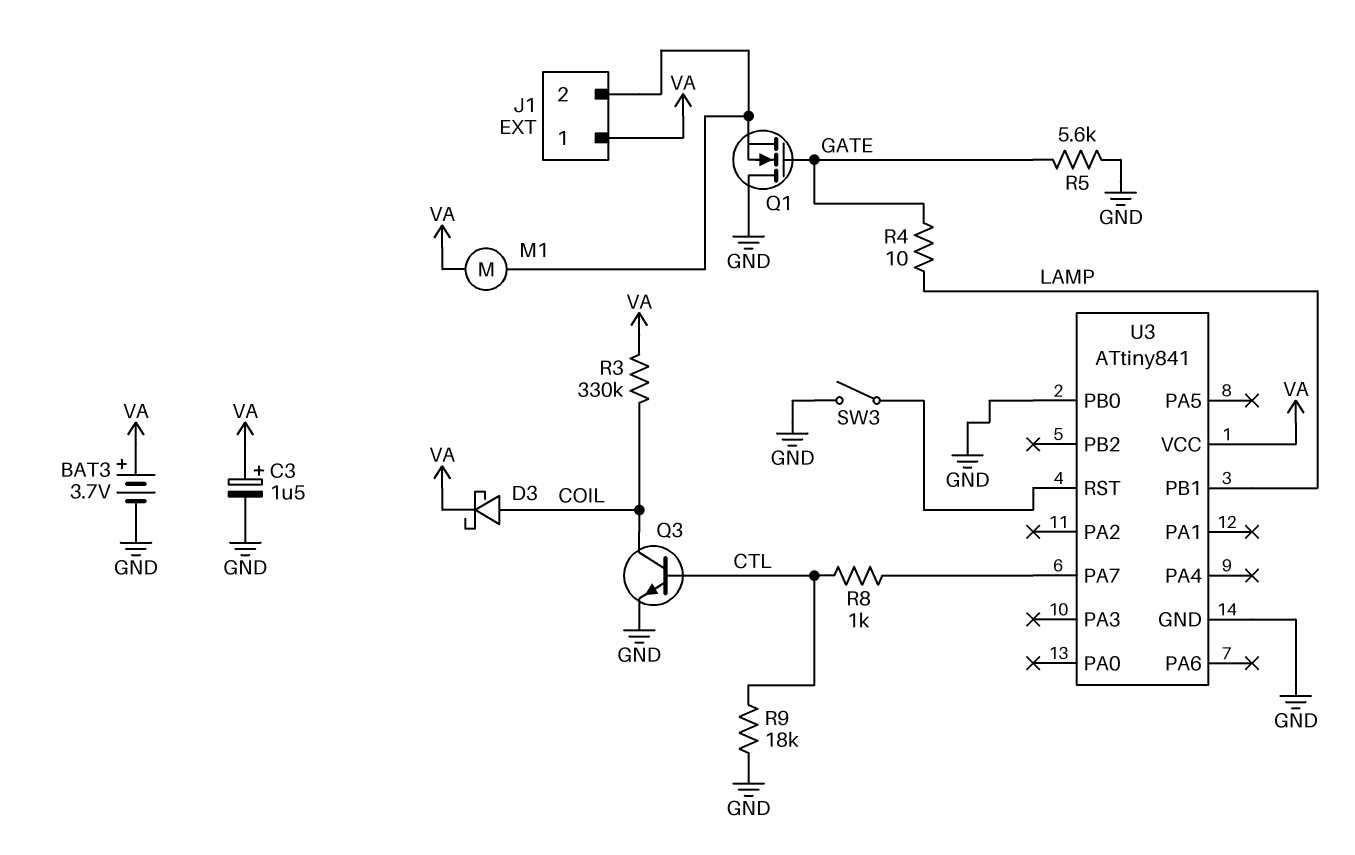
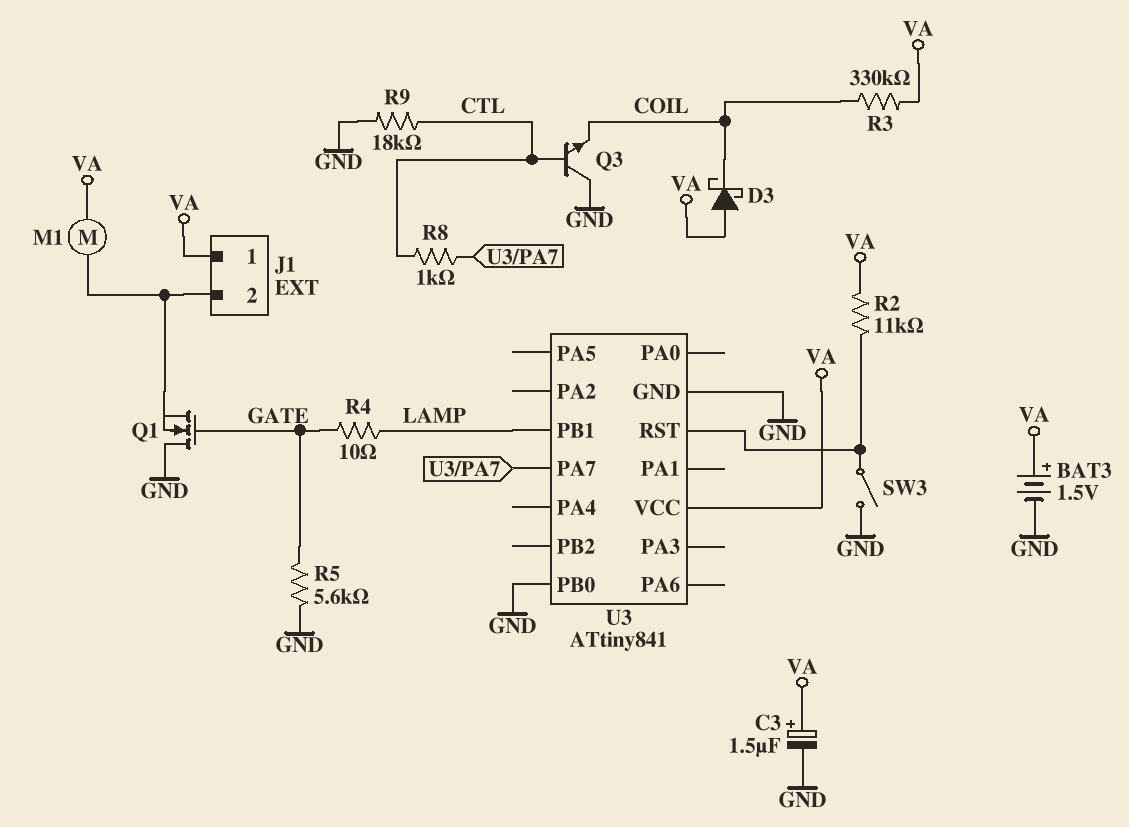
BAT3: 3.7V (plus VA, minus GND) -> 1.5V (plus VA, minus GND)
D3: schottky (A COIL, K VA) -> schottky (A VA, K COIL)
Q3: NPN (B CTL, C COIL, E GND) -> NPN (B CTL, C GND, E COIL)
R2: none -> 11k (U3/RST, VA)

